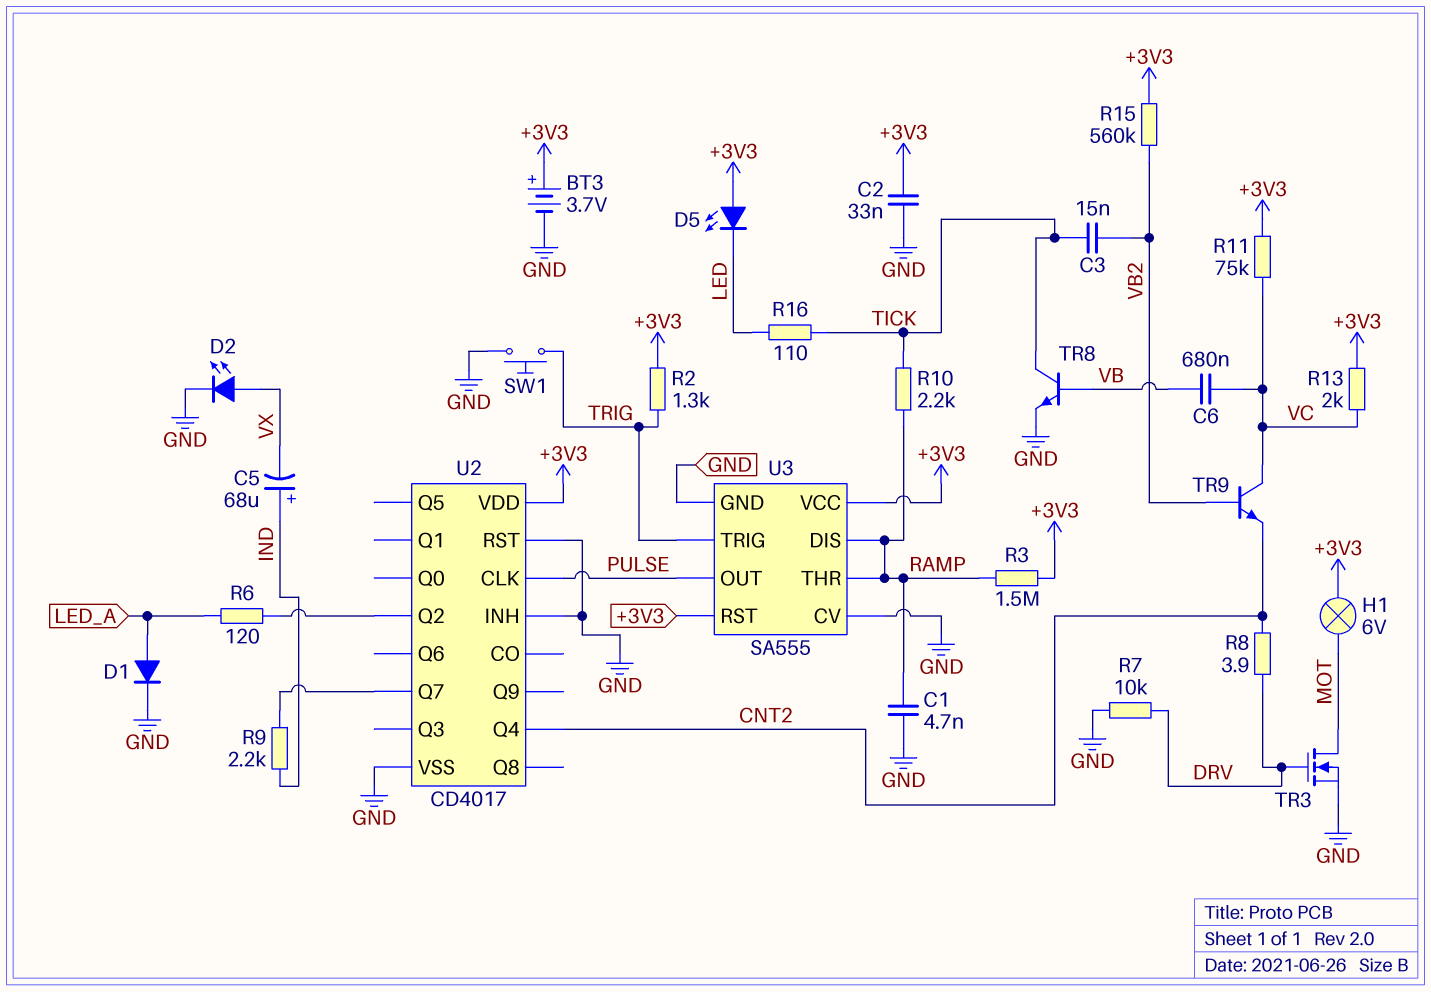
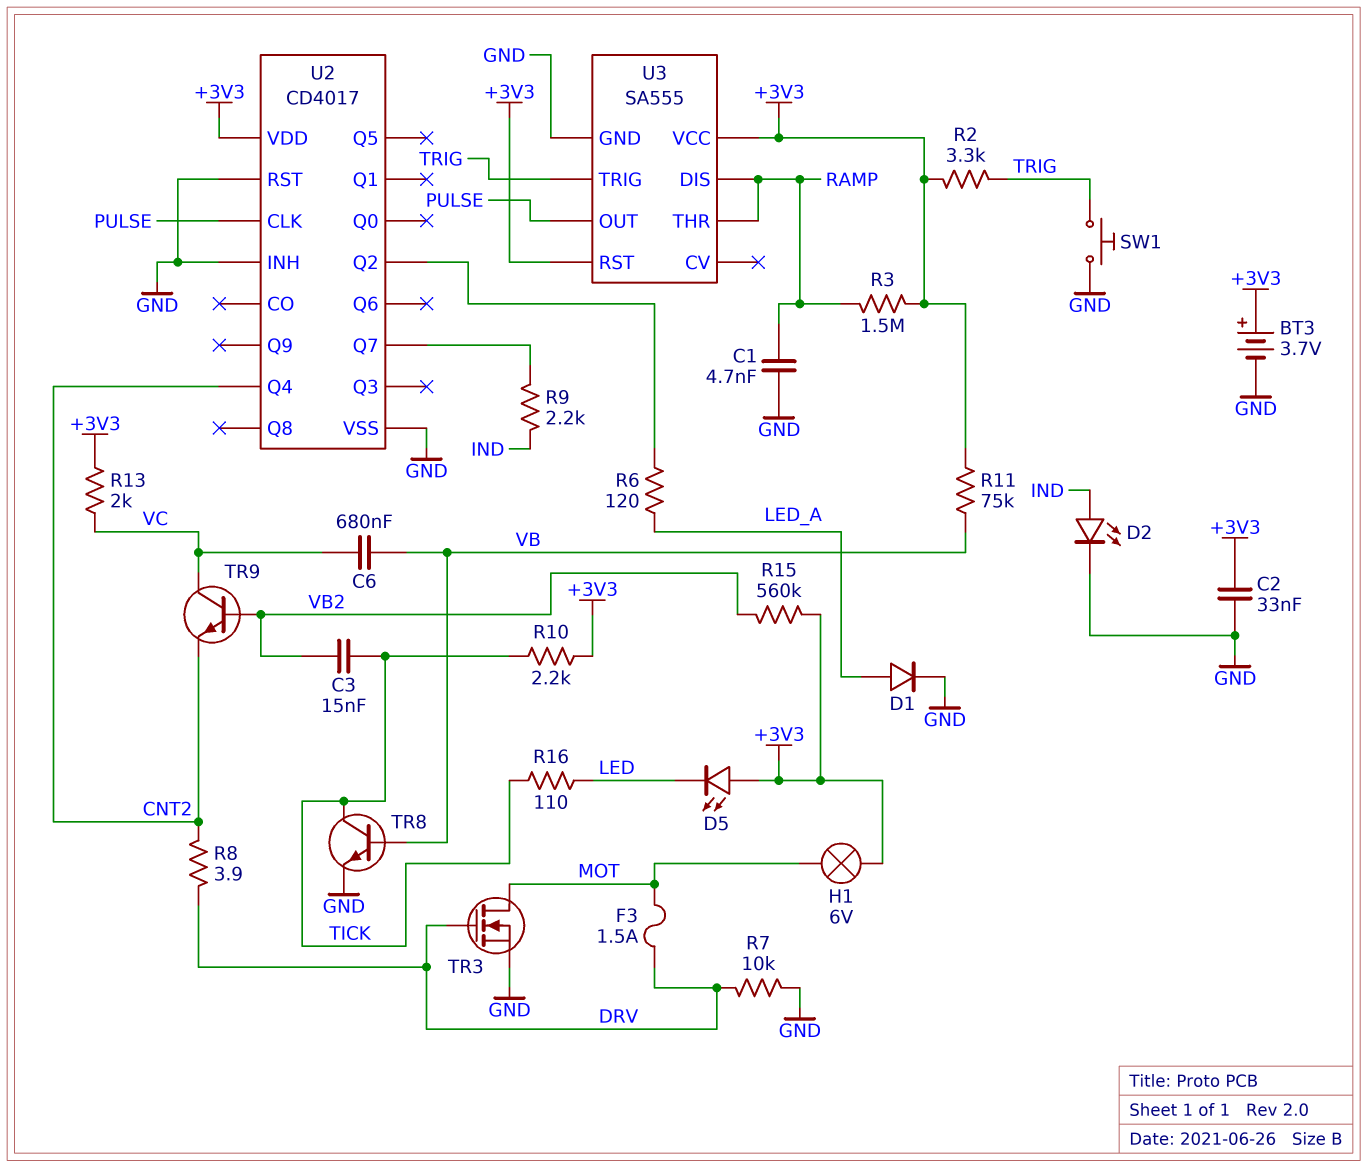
C5: 68uF (plus IND, minus VX) -> none
D2: LED (A VX, K GND) -> LED (A IND, K GND)
F3: none -> 1.5A (DRV, MOT)
R2: 1.3k (+3V3, TRIG) -> 3.3k (+3V3, TRIG)
R10: 2.2k (RAMP, TICK) -> 2.2k (+3V3, TICK)
R11: 75k (+3V3, VC) -> 75k (+3V3, VB)
U3 pin CV: GND -> none

